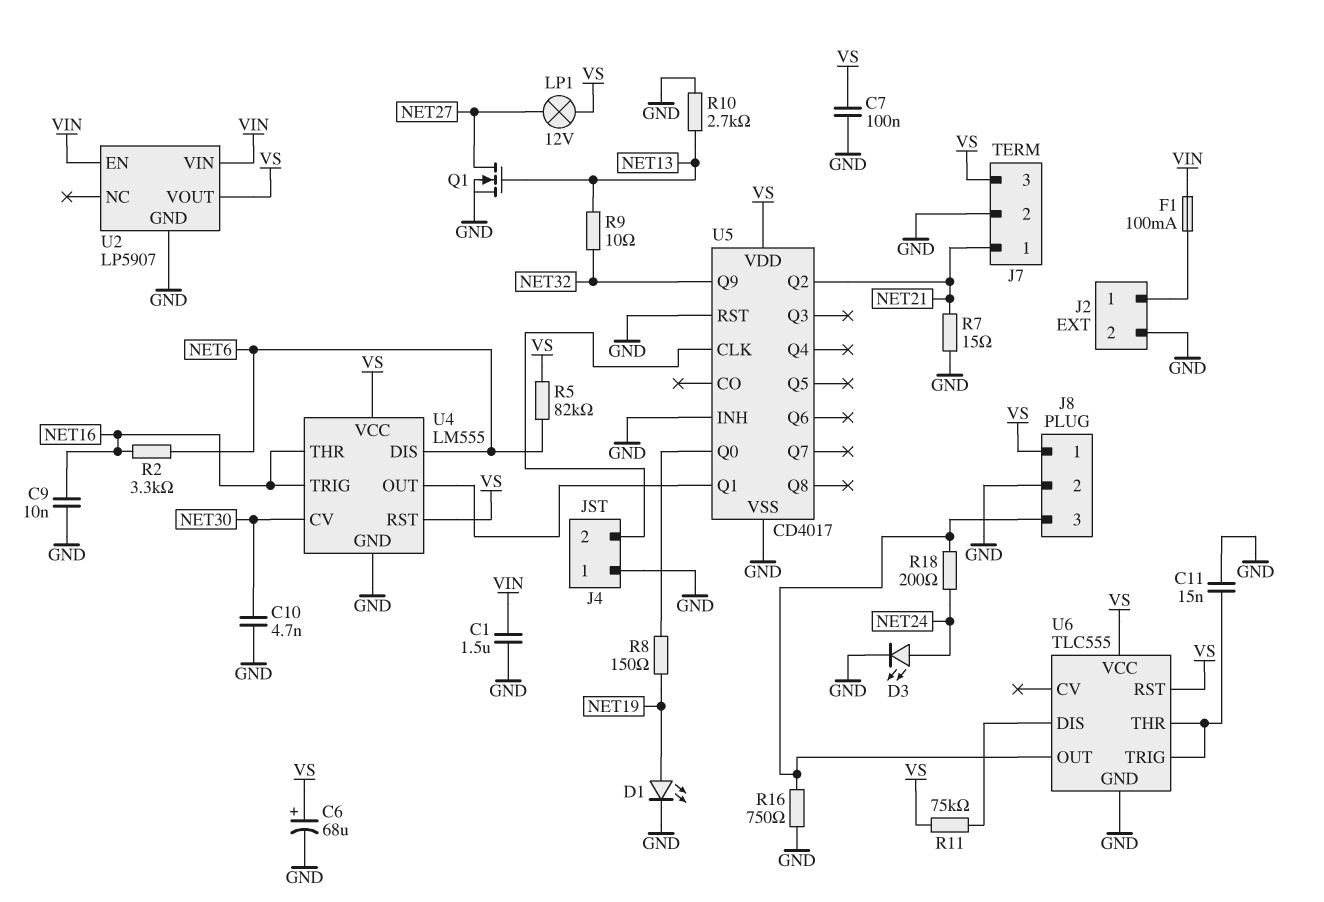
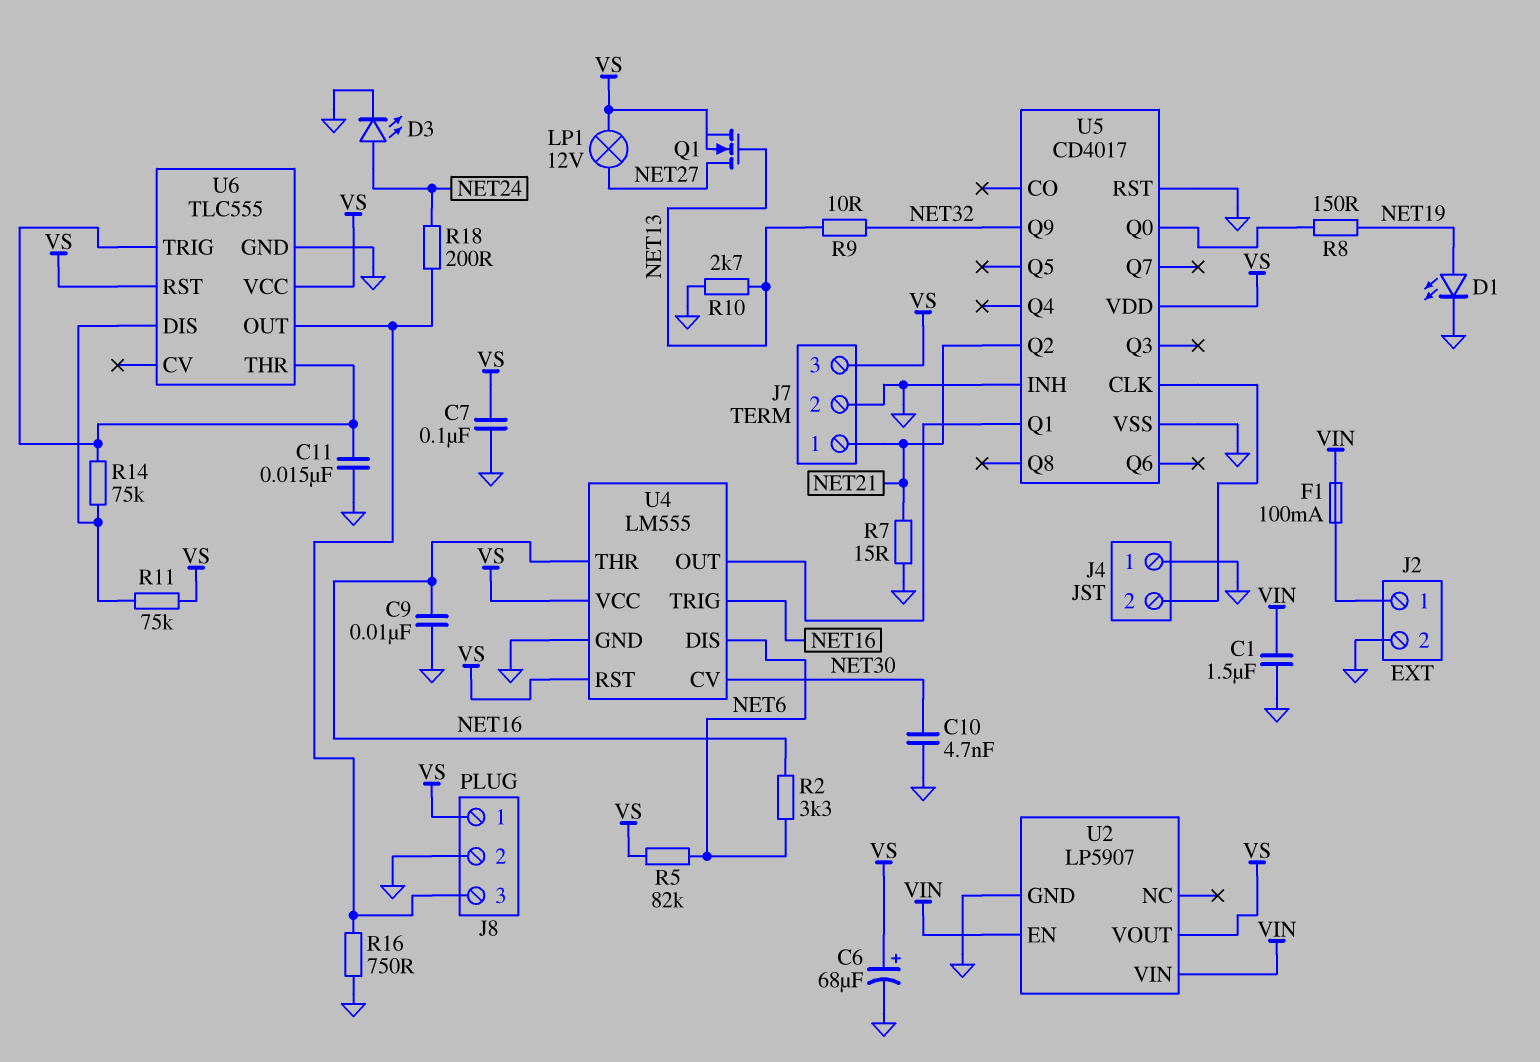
Q1: NMOS (G NET13, D NET27, S GND) -> NMOS (G NET13, D NET27, S VS)
R14: none -> 75k (U6/DIS, U6/THR)

